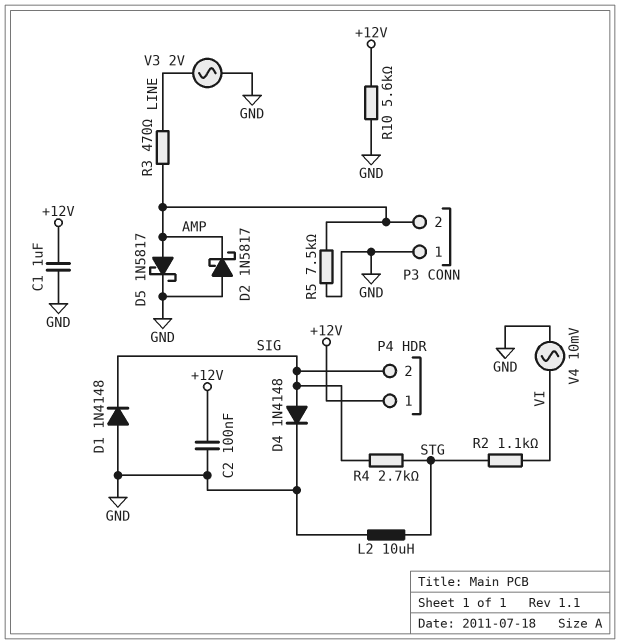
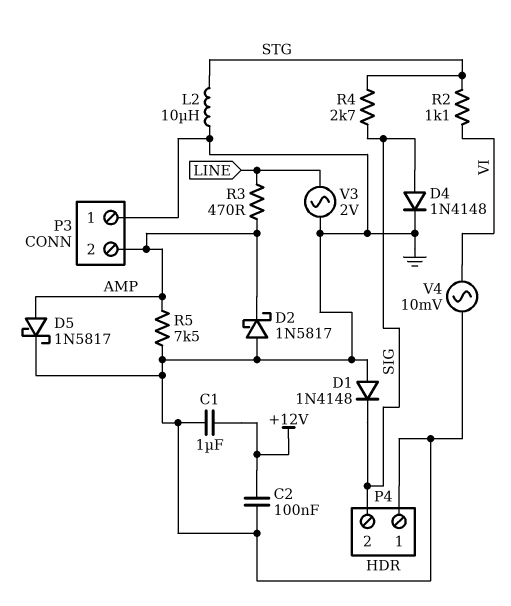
P4 pin 1: +12V -> GND
R10: 5.6k (+12V, GND) -> none

